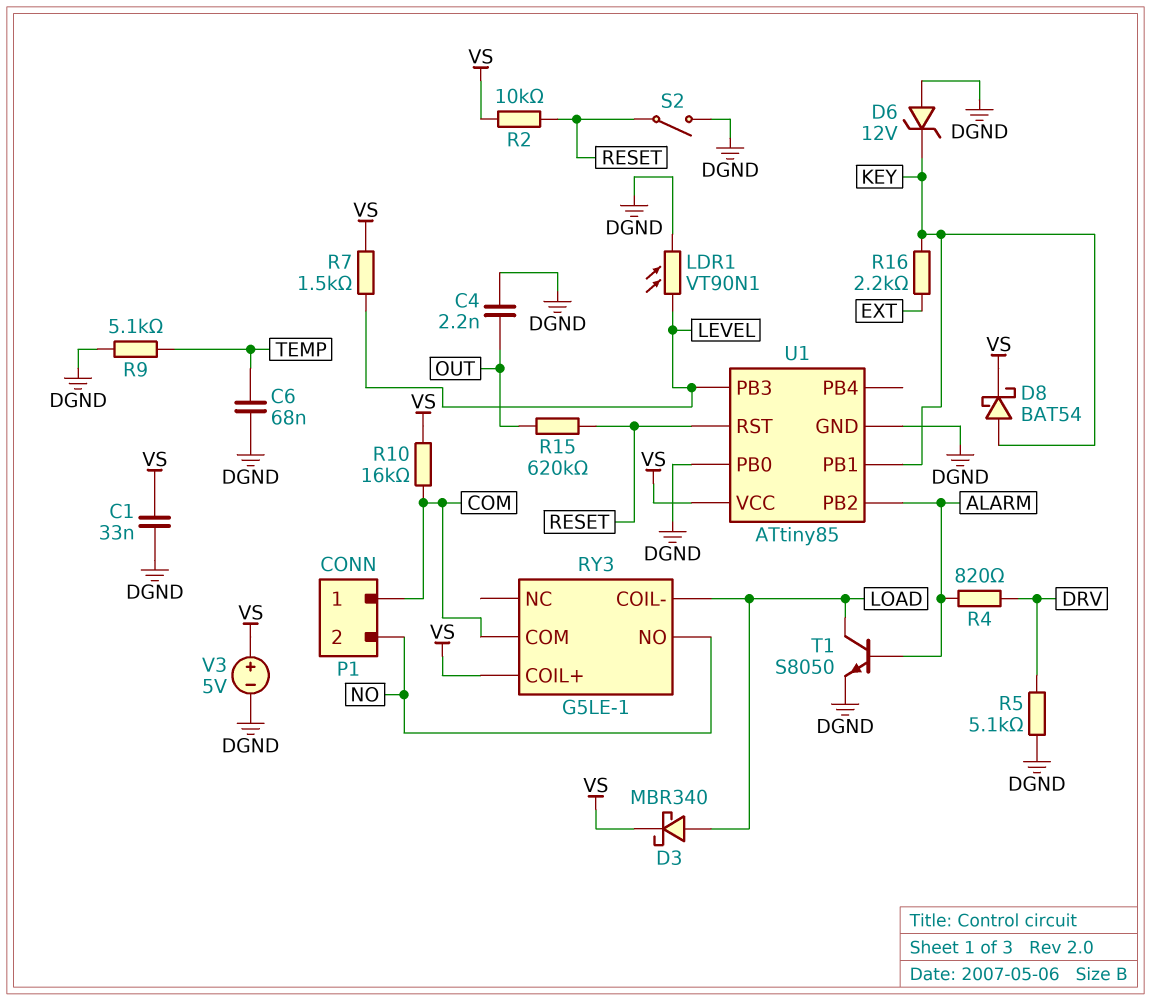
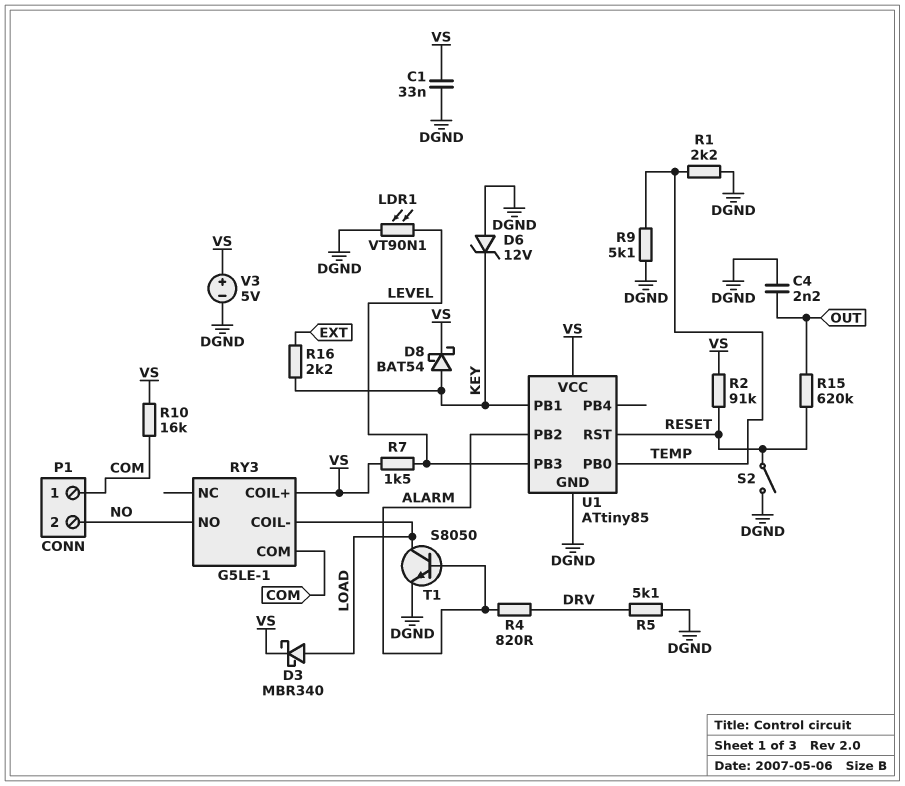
C6: 68nF (DGND, TEMP) -> none
R1: none -> 2.2k (DGND, TEMP)
R2: 10k (RESET, VS) -> 91k (RESET, VS)
U1 pin PB0: DGND -> TEMP

